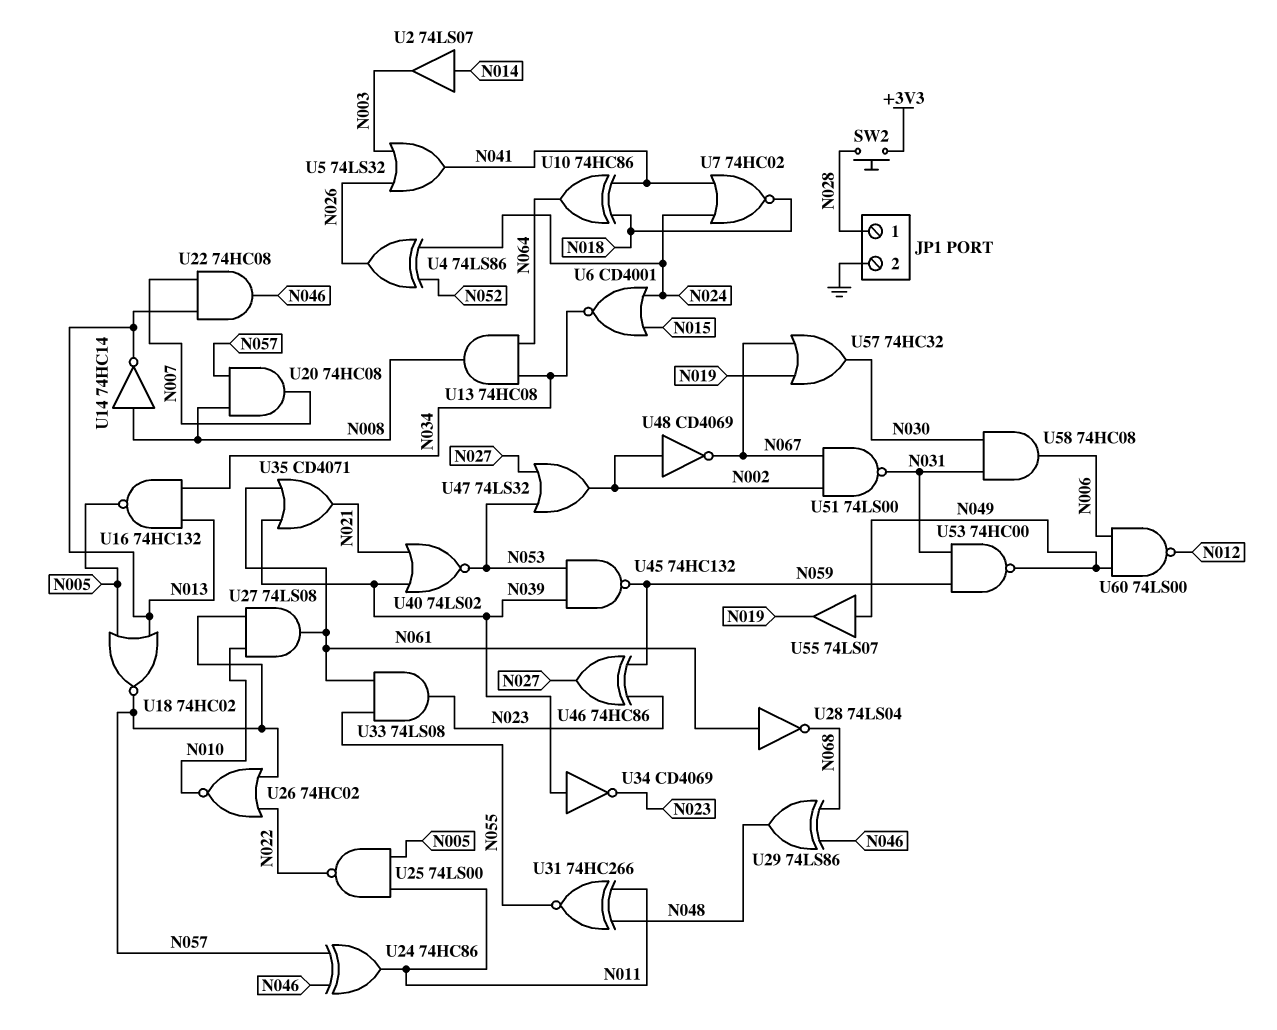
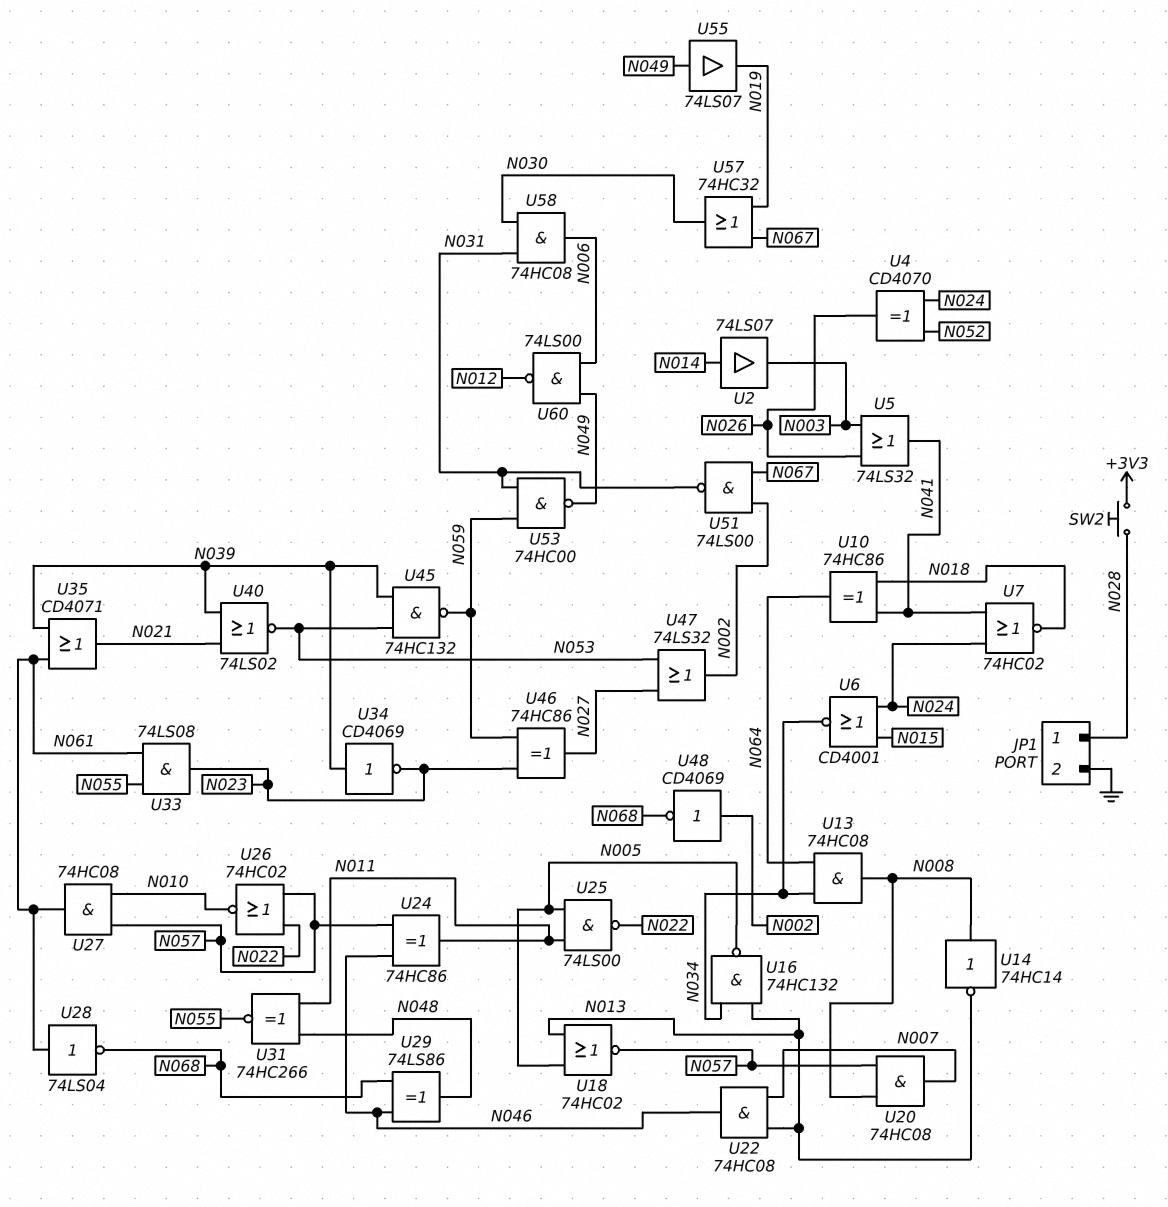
U4: XOR 74LS86 (in N024, in N052, out N026) -> XOR CD4070 (in N024, in N052, out N026)
U27: AND 74LS08 (in N010, in N057, out N061) -> AND 74HC08 (in N010, in N057, out N061)
U48: NOT CD4069 (in N002, out N067) -> NOT CD4069 (in N002, out N068)

